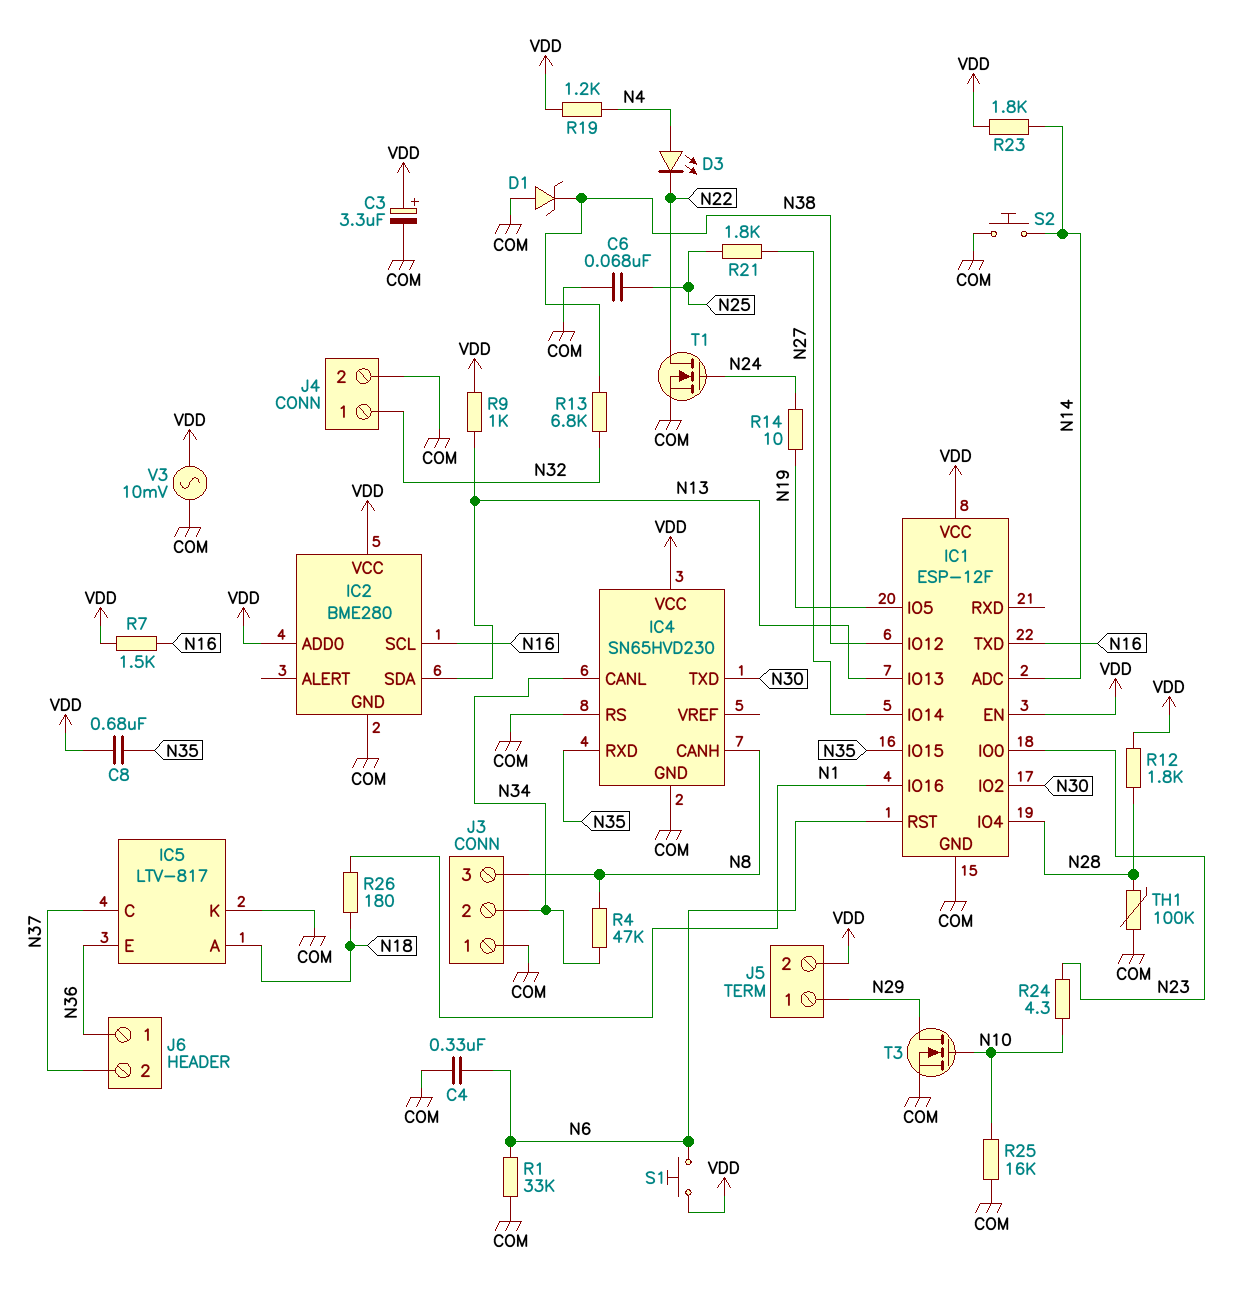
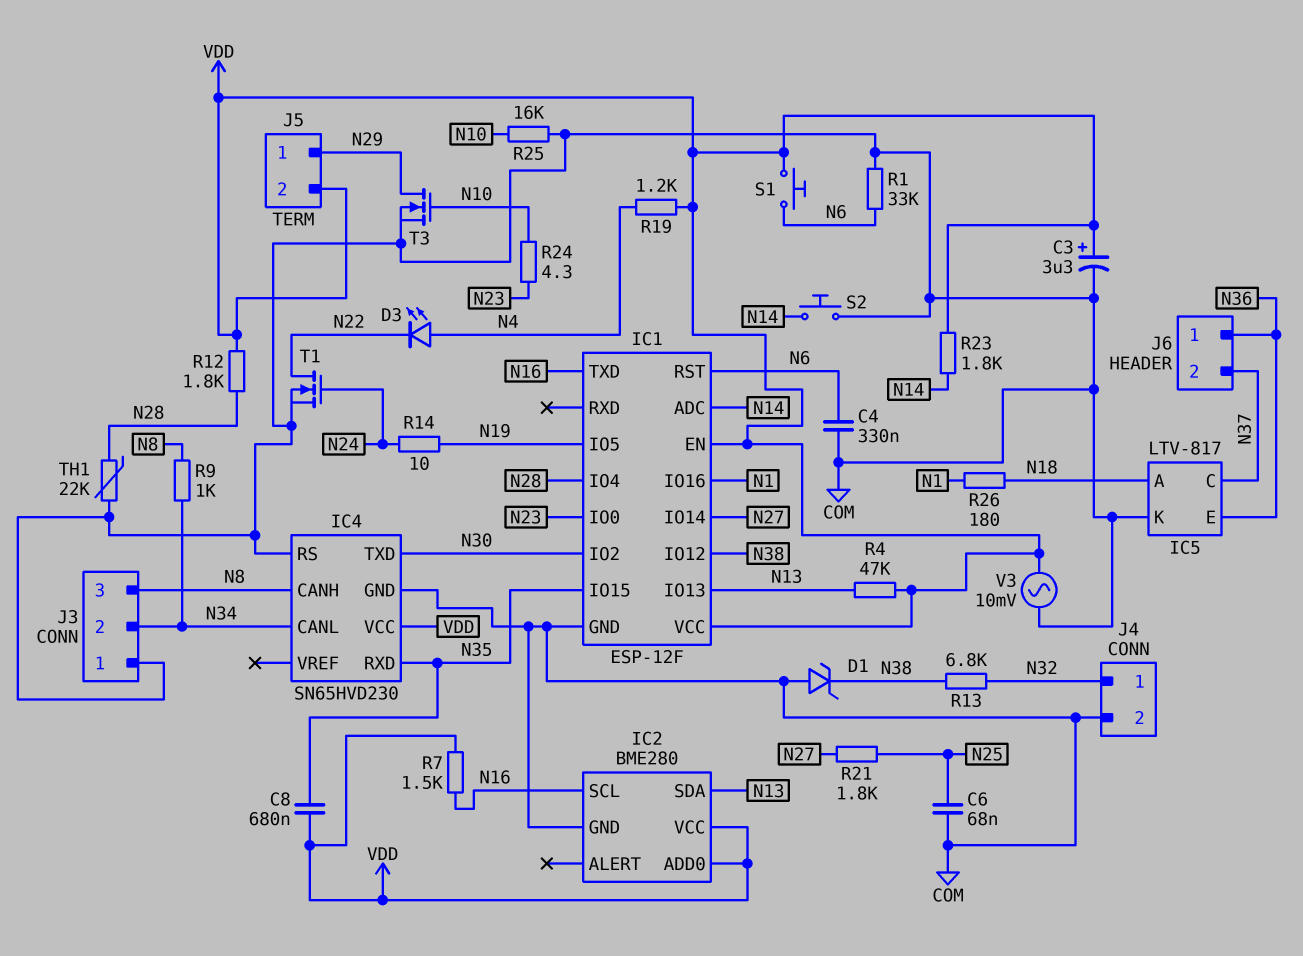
R4: 47k (N8, N34) -> 47k (N13, VDD)
R9: 1k (N13, VDD) -> 1k (N8, N34)
TH1: 100k (COM, N28) -> 22k (COM, N28)

